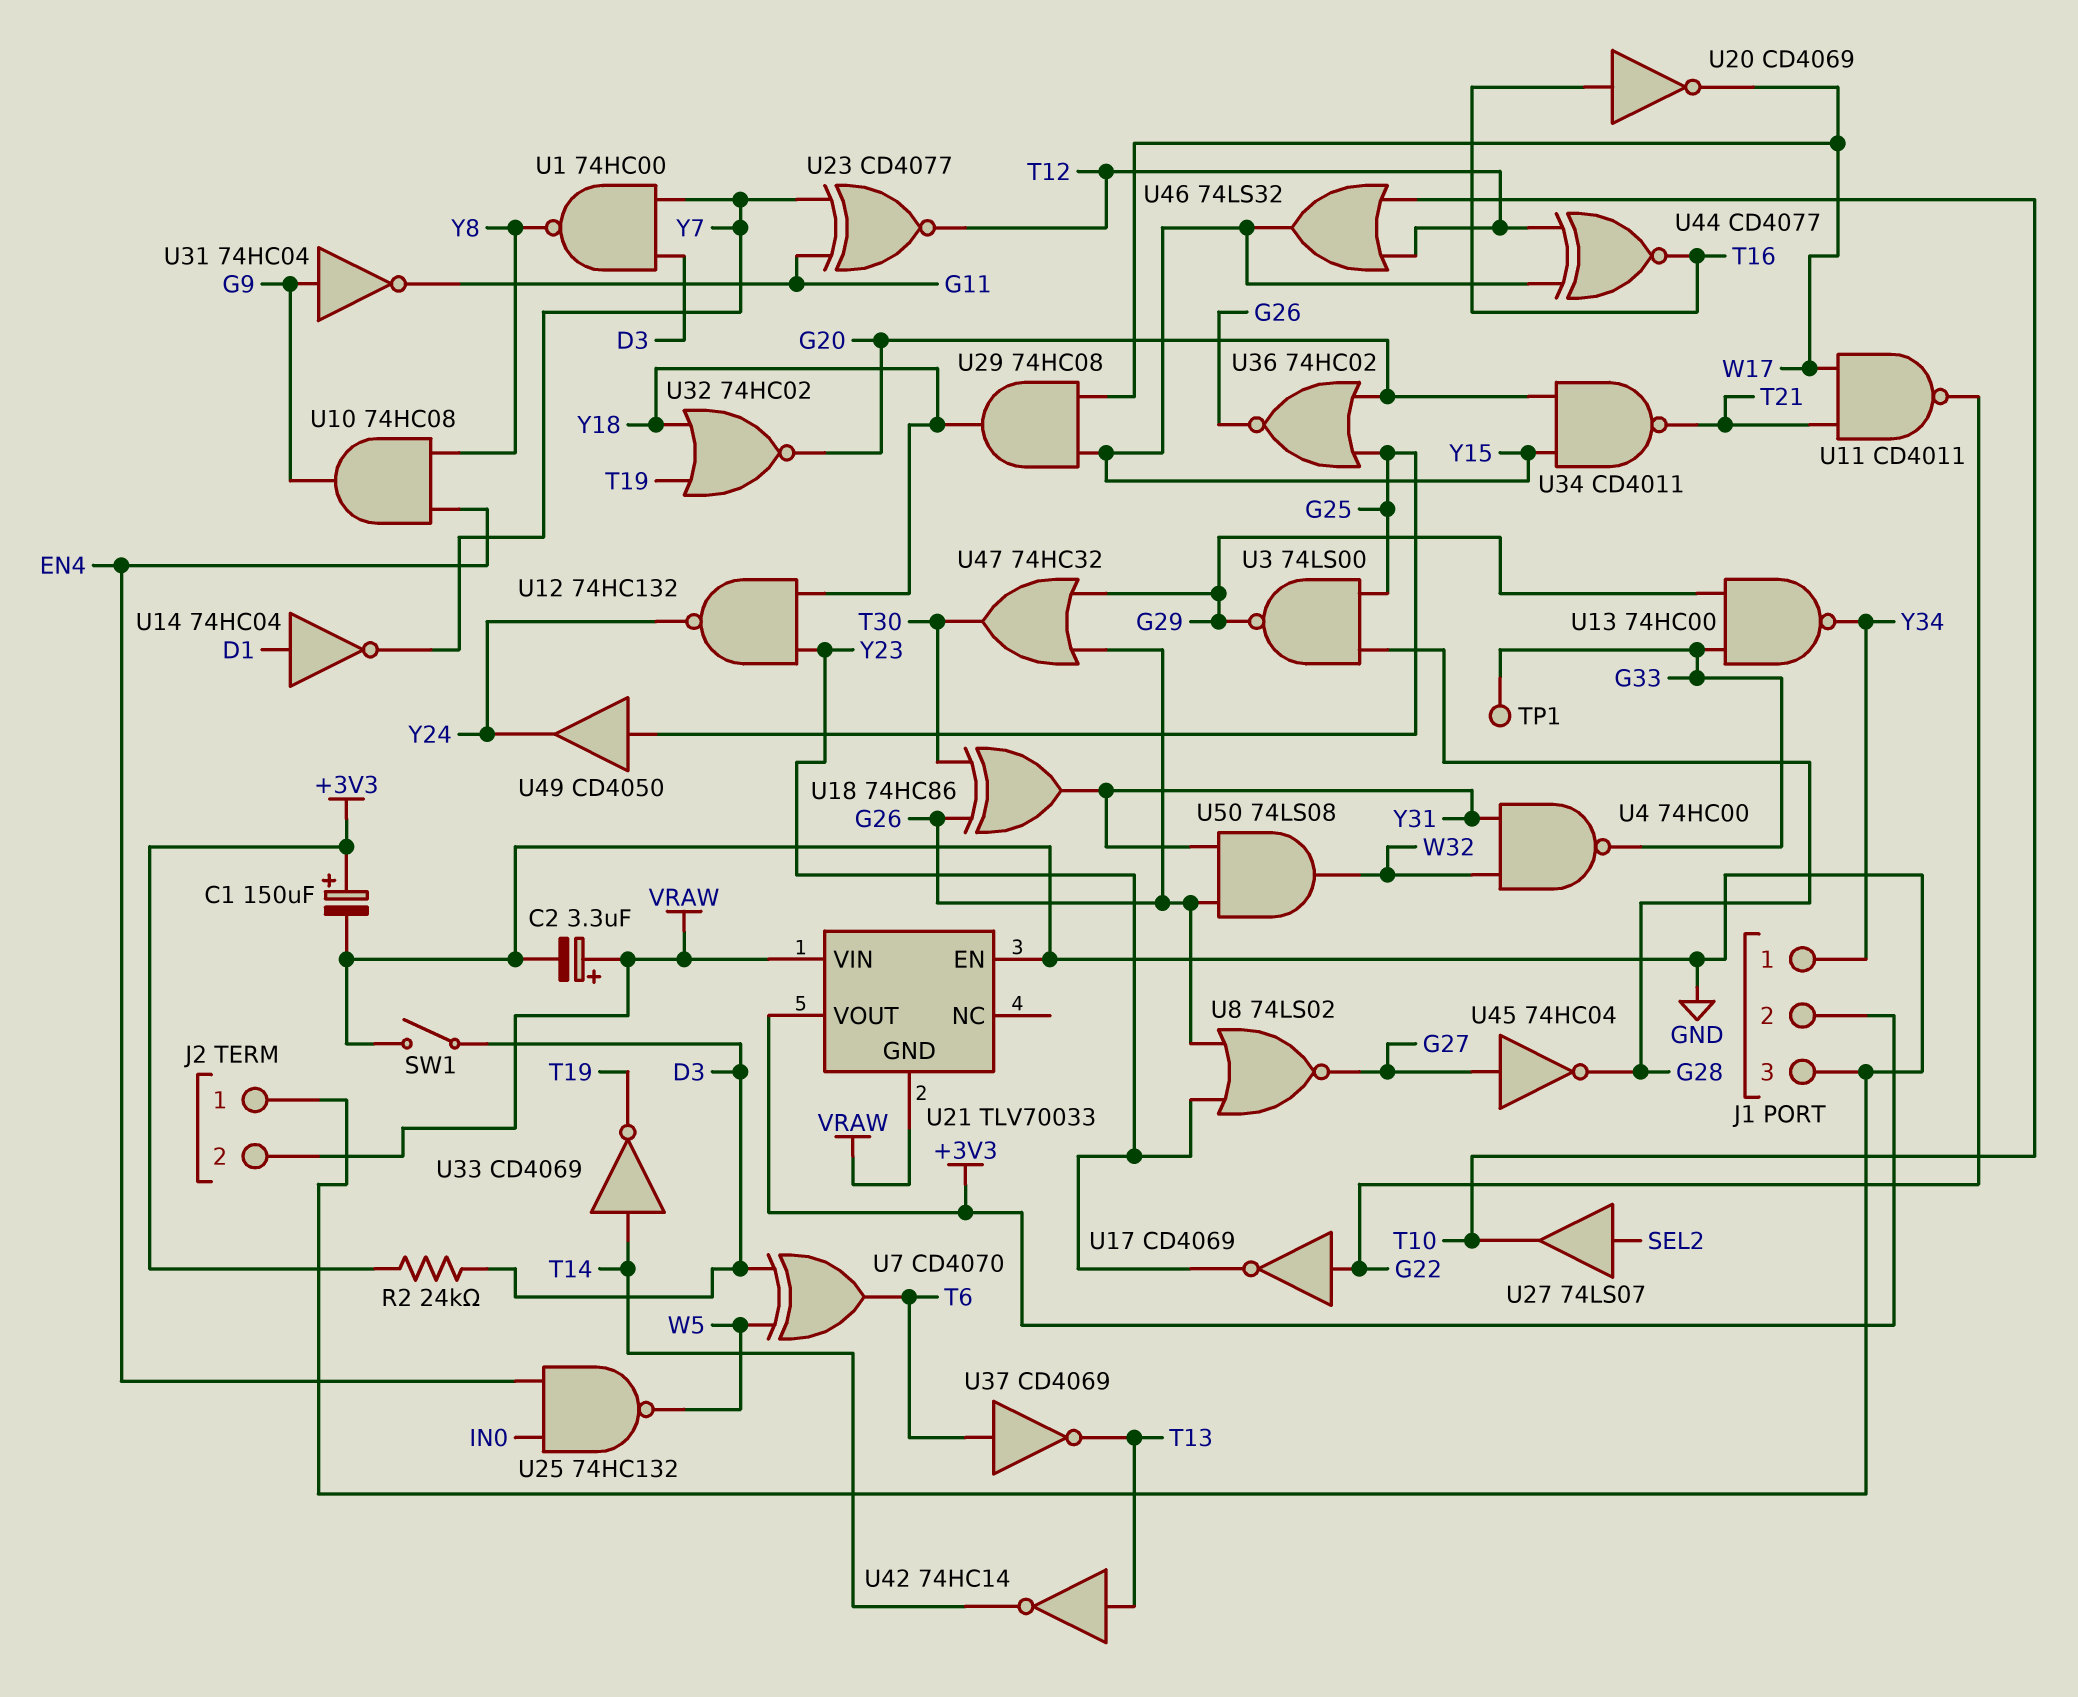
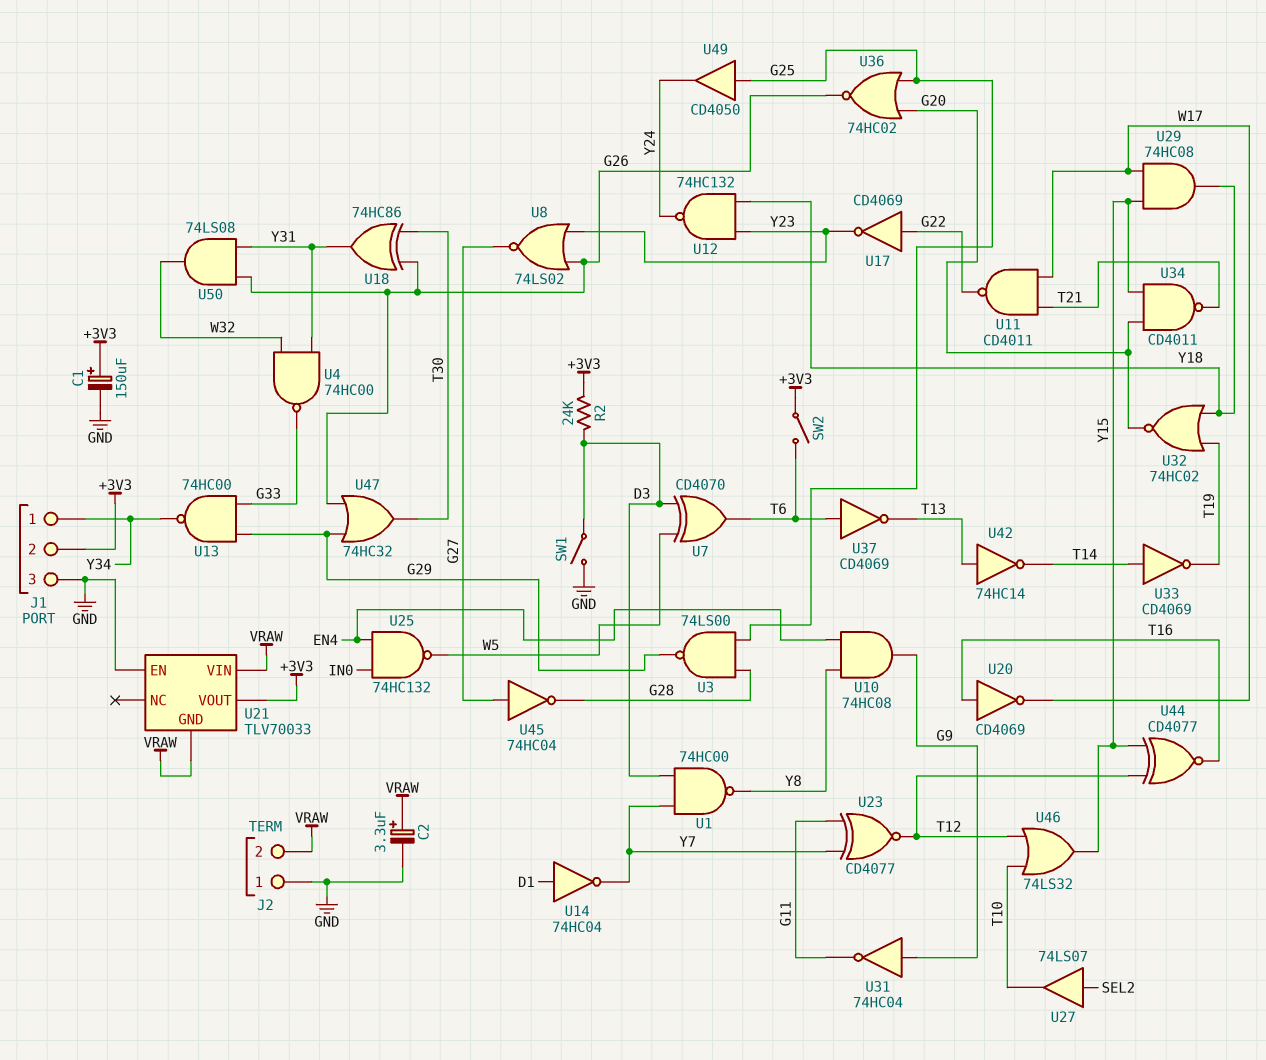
SW2: none -> switch (+3V3, T6)
TP1: test point (G33) -> none

